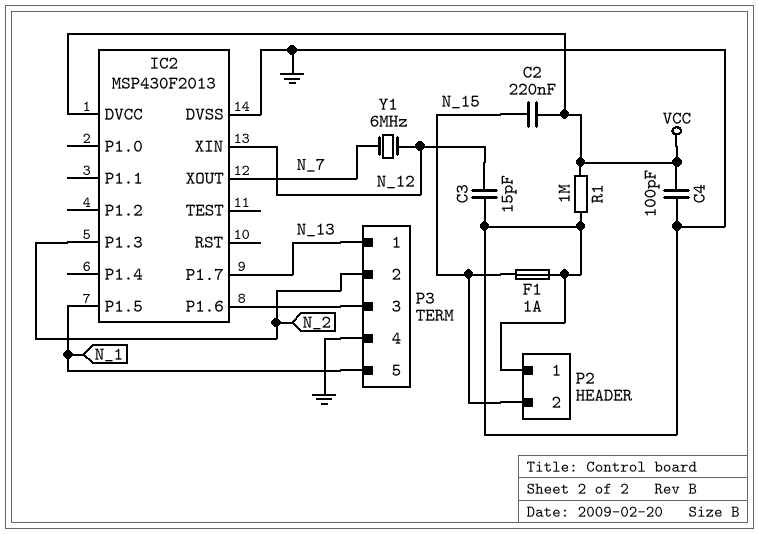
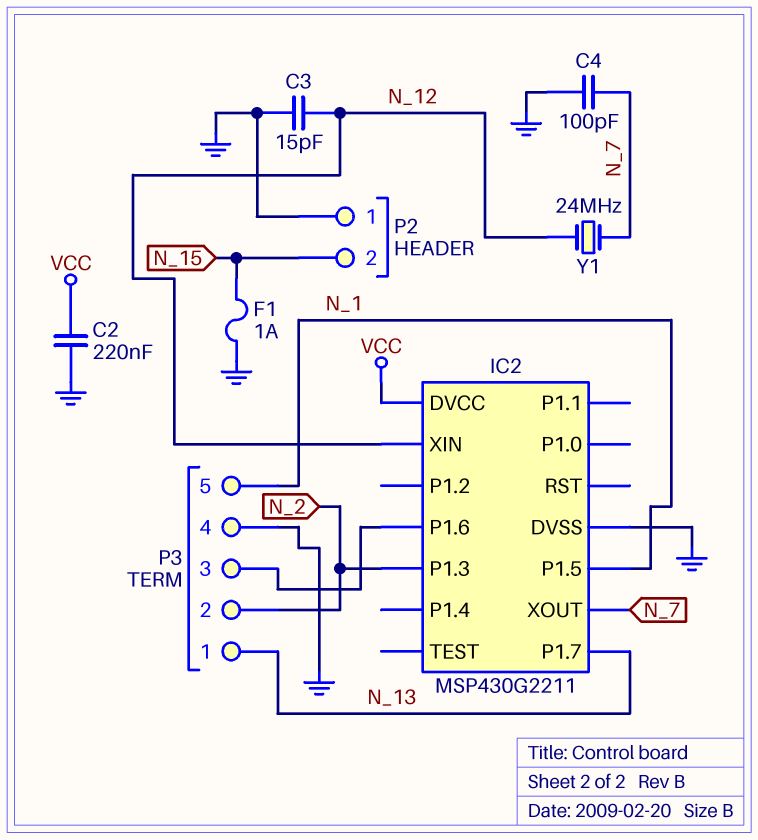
C2: 220nF (N_15, VCC) -> 220nF (GND, VCC)
C4: 100pF (GND, VCC) -> 100pF (GND, N_7)
IC2: MSP430F2013 -> MSP430G2211
R1: 1M (GND, VCC) -> none
Y1: 6MHz (N_7, N_12) -> 24MHz (N_7, N_12)

